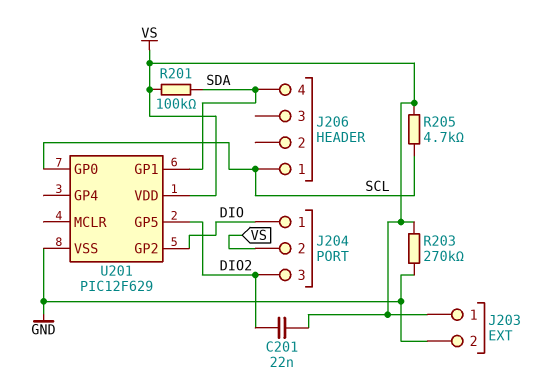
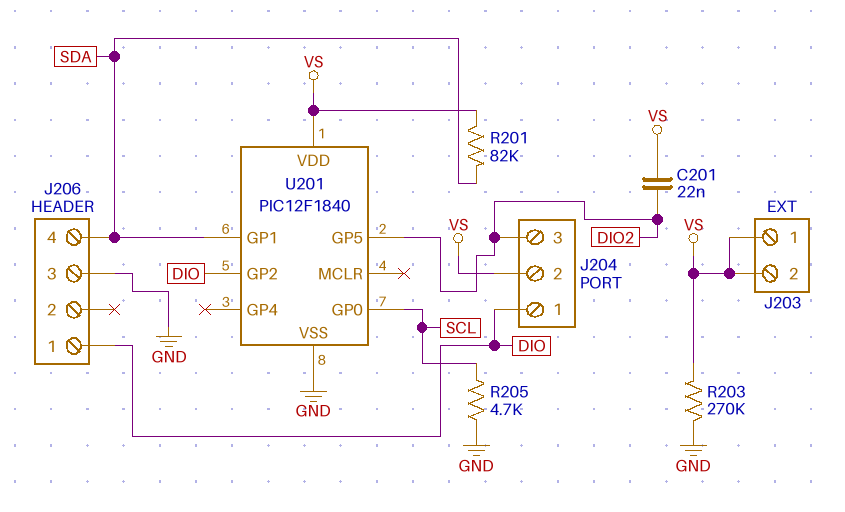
J203 pin 2: GND -> VS
J206 pin 1: SCL -> DIO
J206 pin 3: none -> GND
R201: 100k (SDA, VS) -> 82k (SDA, VS)
R205: 4.7k (SCL, VS) -> 4.7k (GND, SCL)
U201: PIC12F629 -> PIC12F1840

